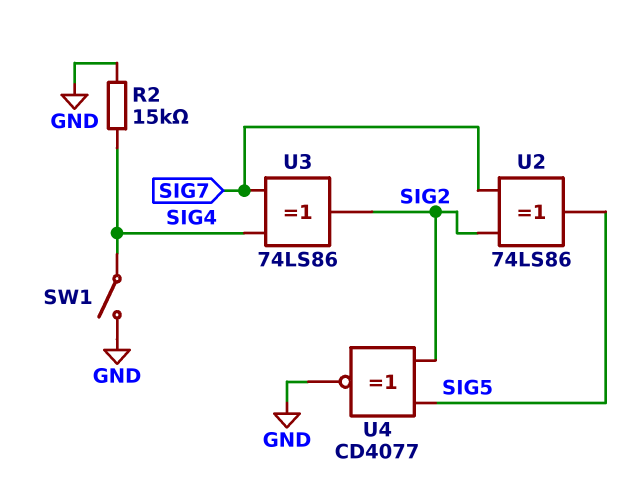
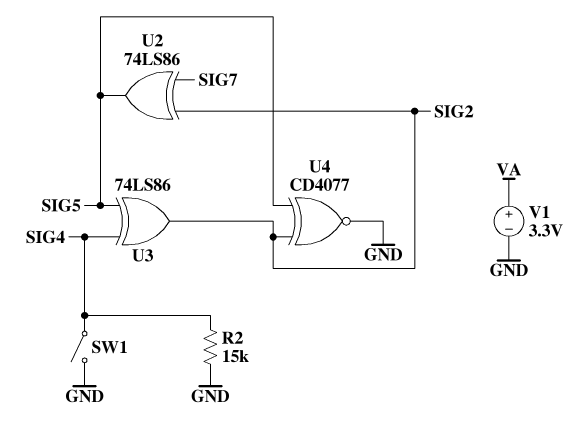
U3: XOR 74LS86 (in SIG4, in SIG7, out SIG2) -> XOR 74LS86 (in SIG4, in SIG5, out SIG2)
V1: none -> 3.3V (plus VA, minus GND)

